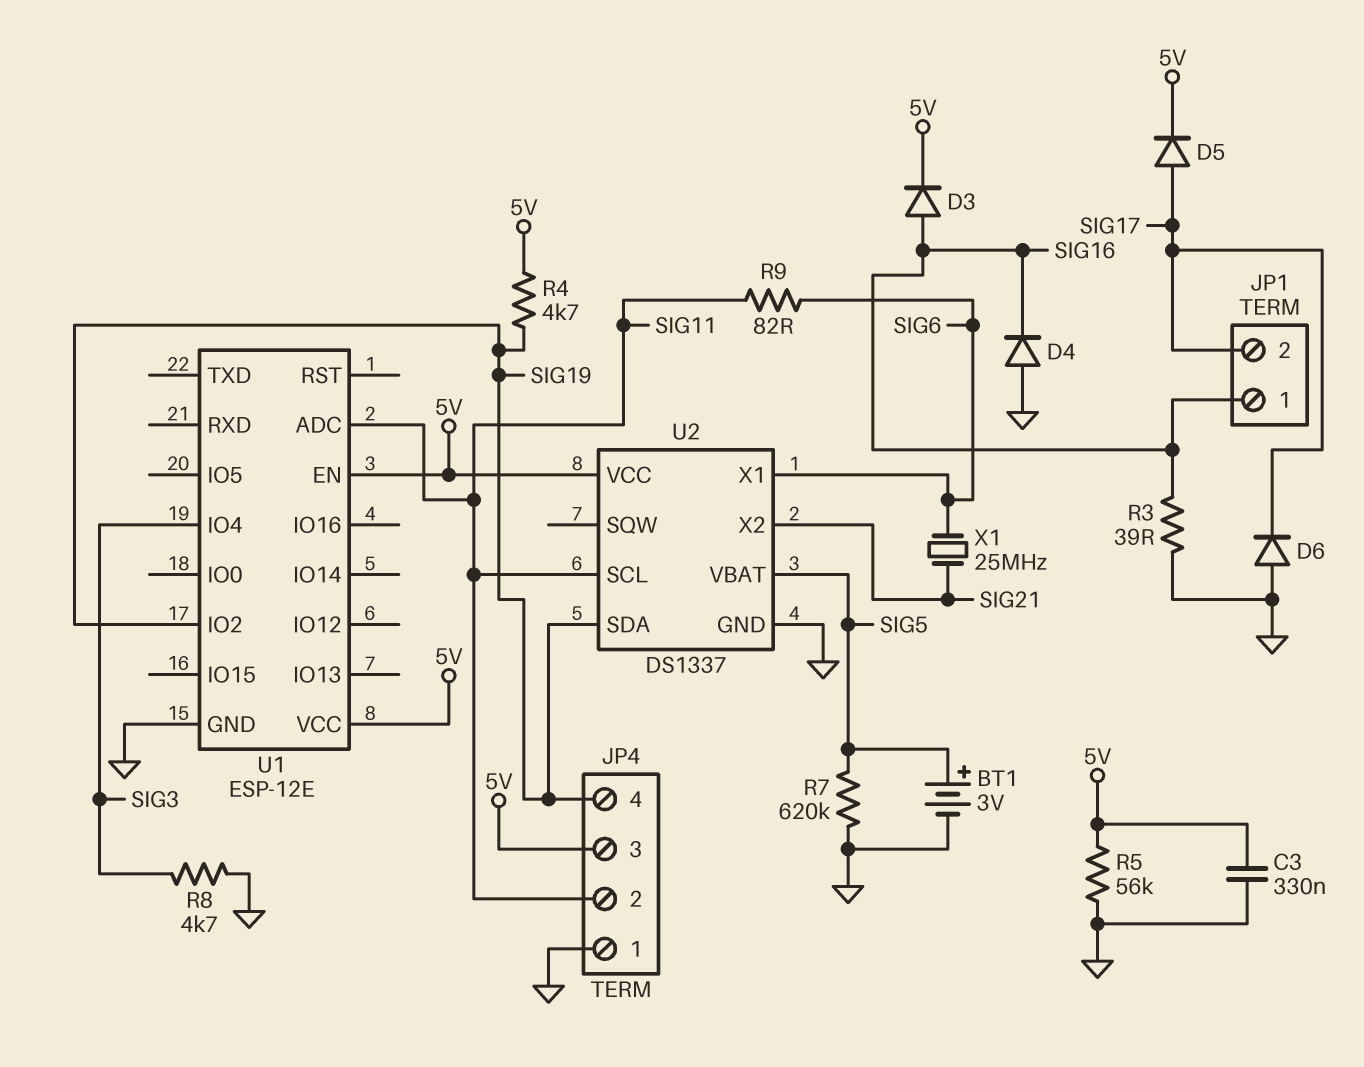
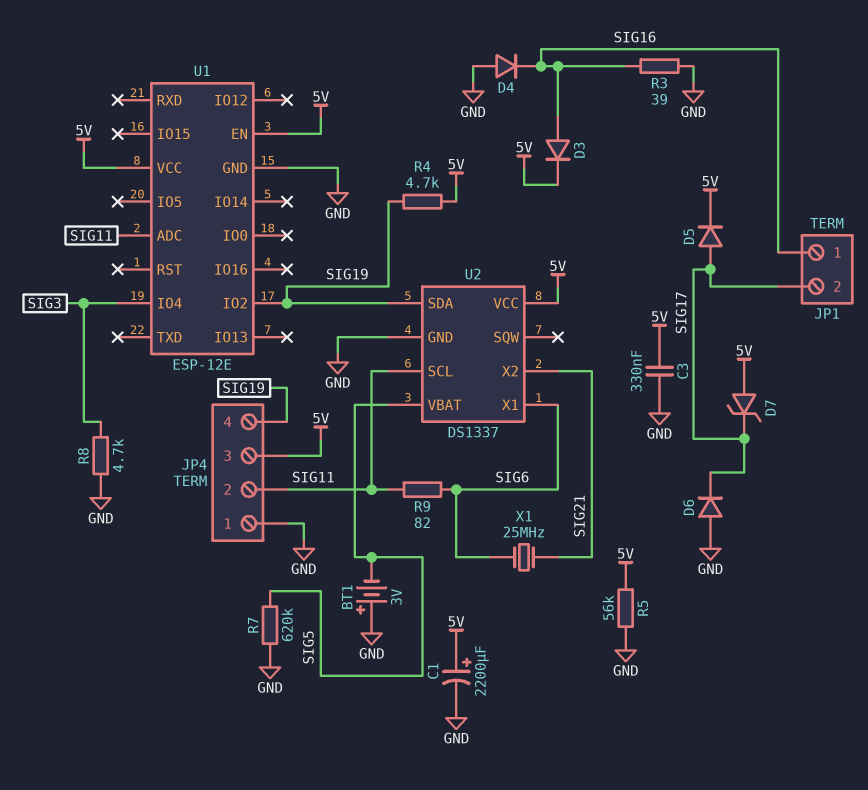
BT1: 3V (plus SIG5, minus GND) -> 3V (plus GND, minus SIG5)
C1: none -> 2200uF (plus 5V, minus GND)
D7: none -> zener (A 5V, K SIG17)

